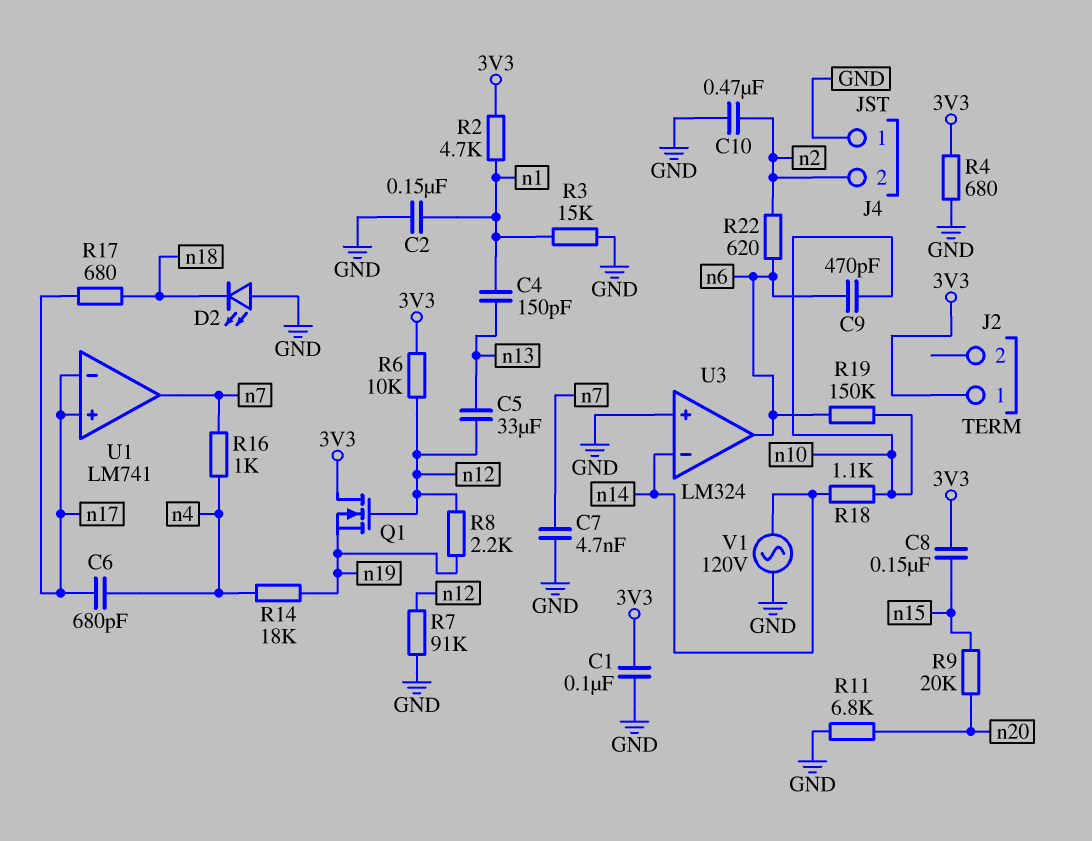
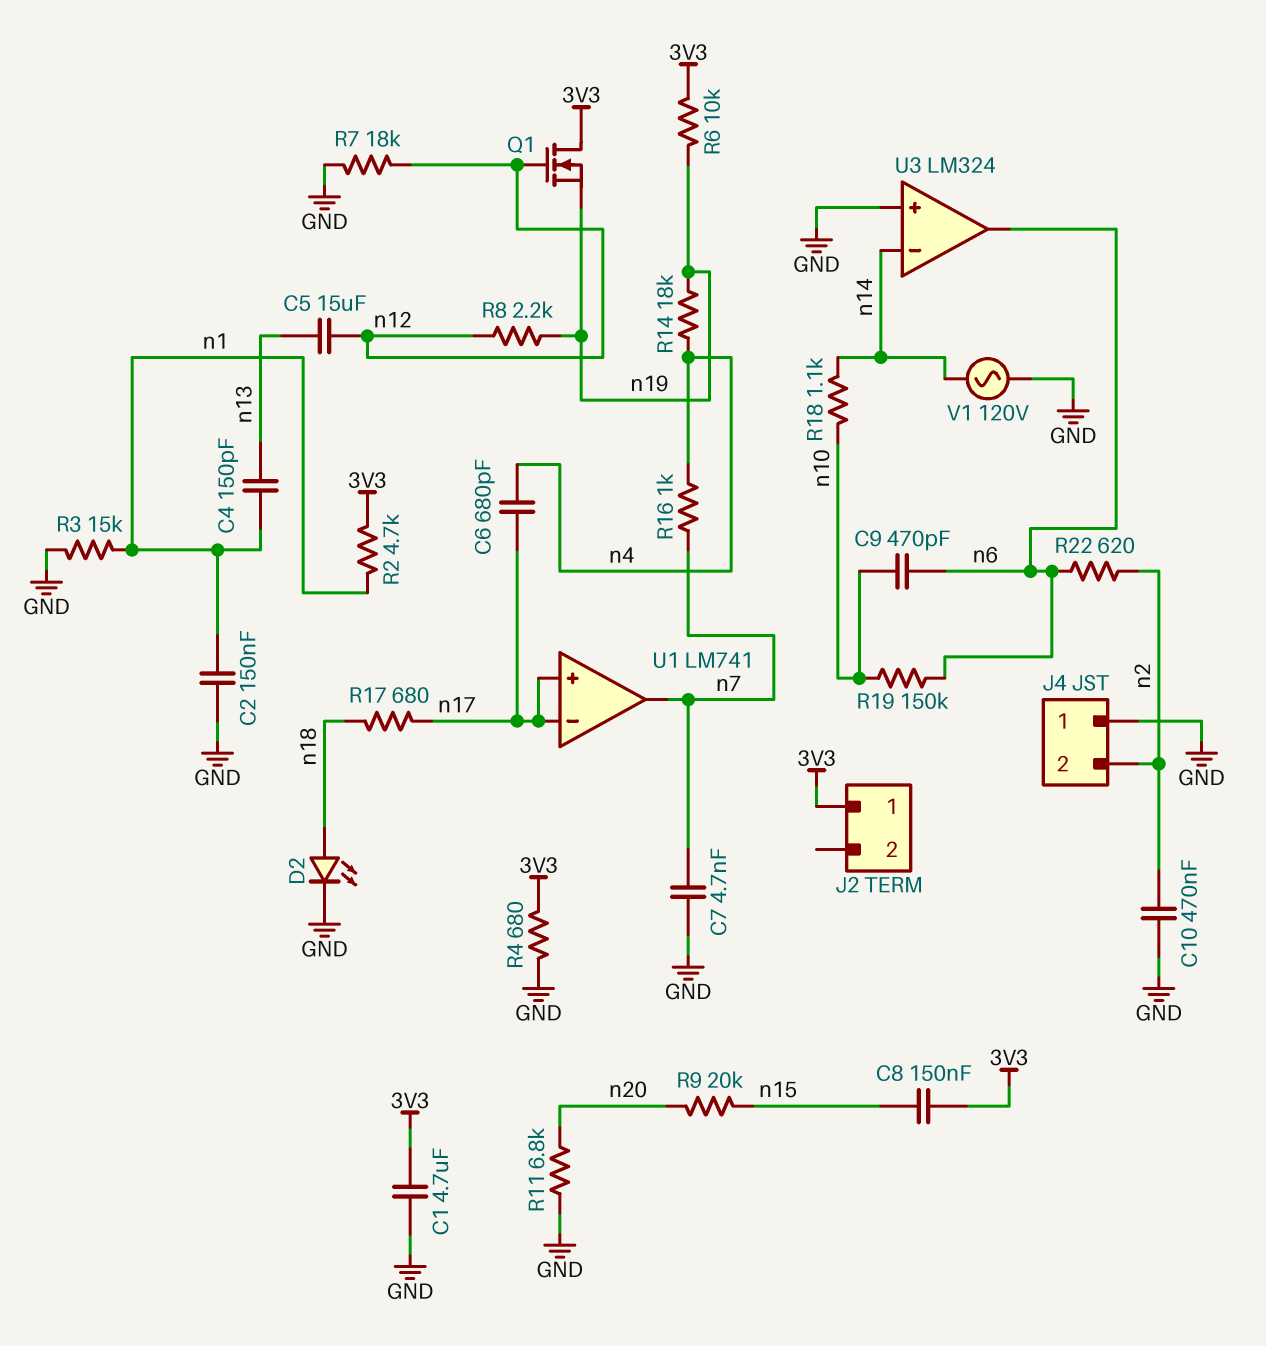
C1: 100nF (3V3, GND) -> 4.7uF (3V3, GND)
C5: 33uF (n12, n13) -> 15uF (n12, n13)
D2: LED (A GND, K n18) -> LED (A n18, K GND)
R6: 10k (3V3, n12) -> 10k (3V3, n19)
R7: 91k (GND, n12) -> 18k (GND, n12)

